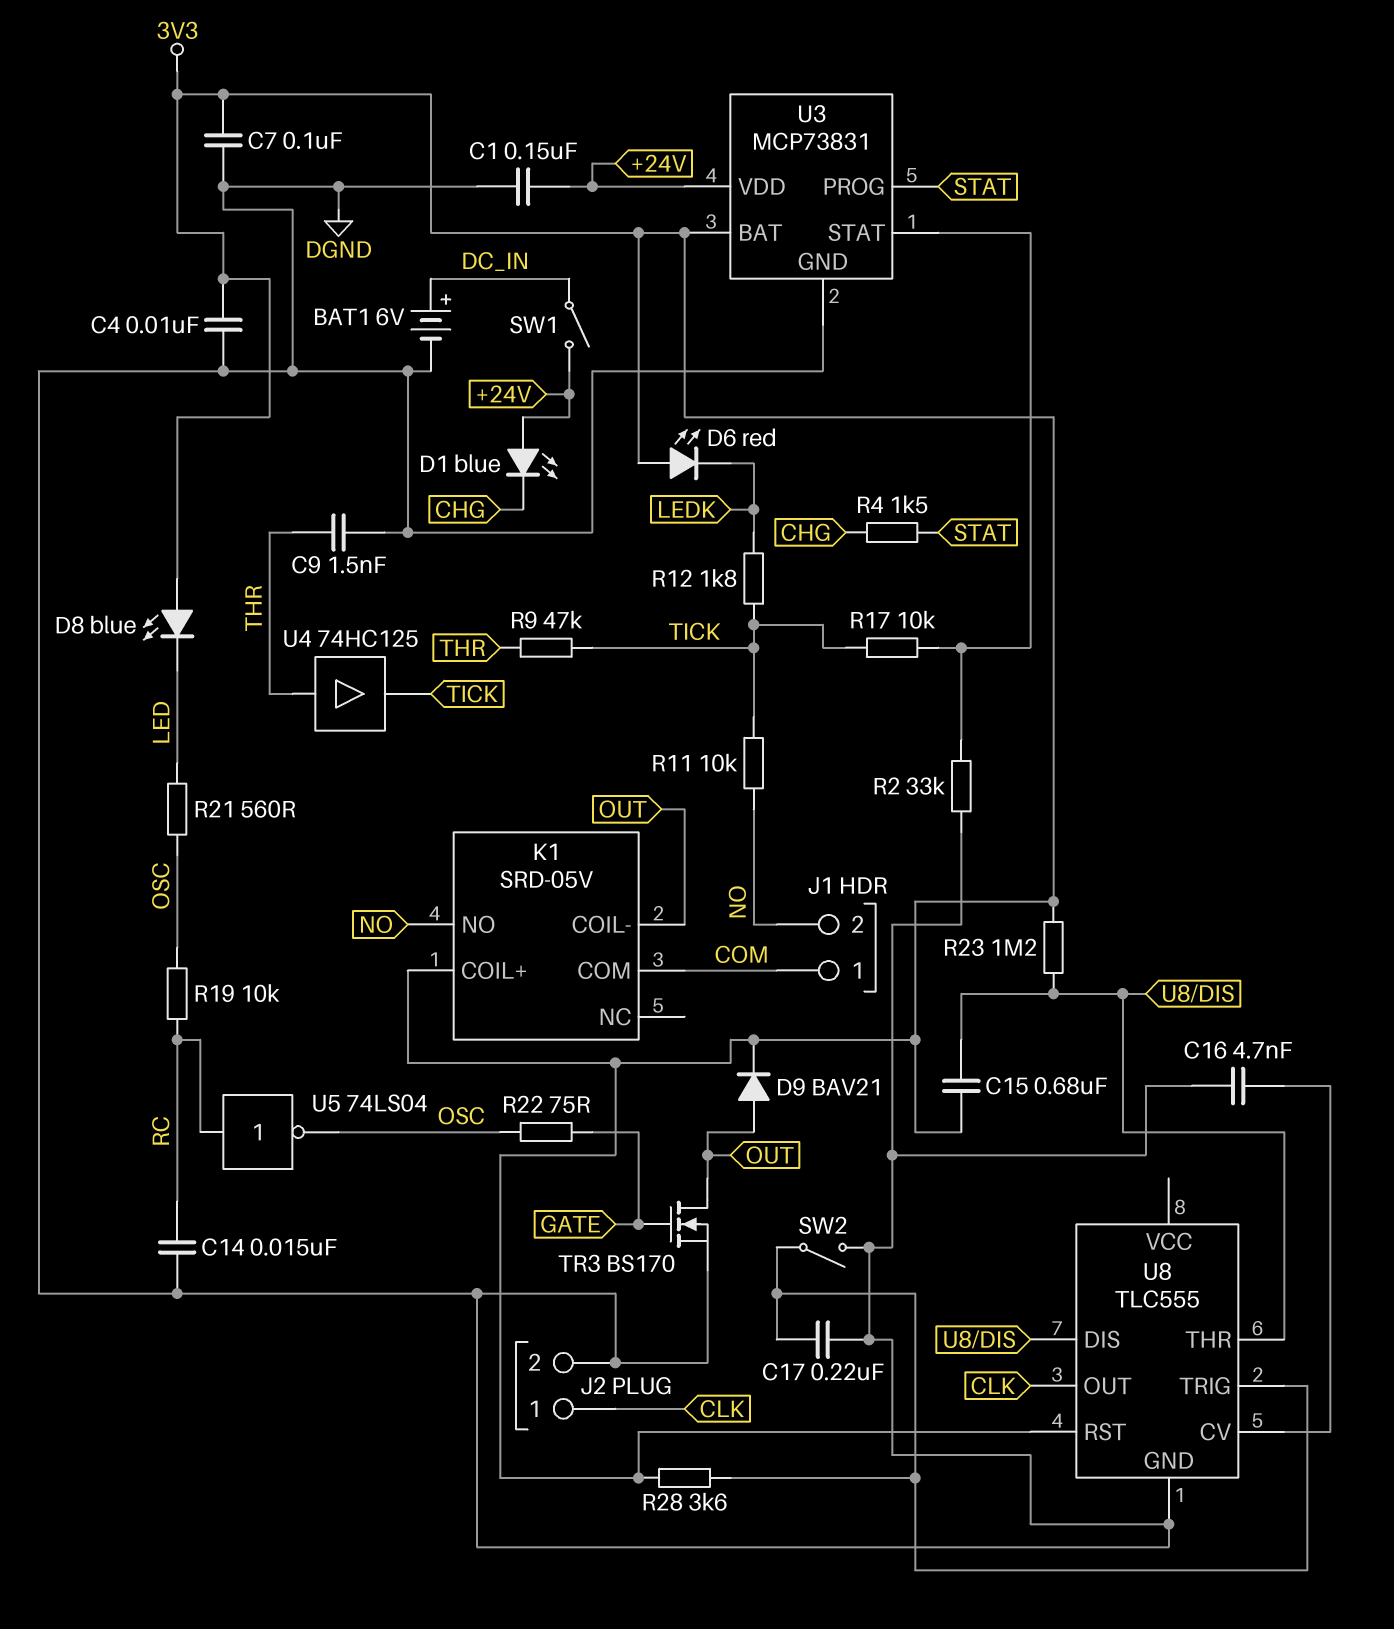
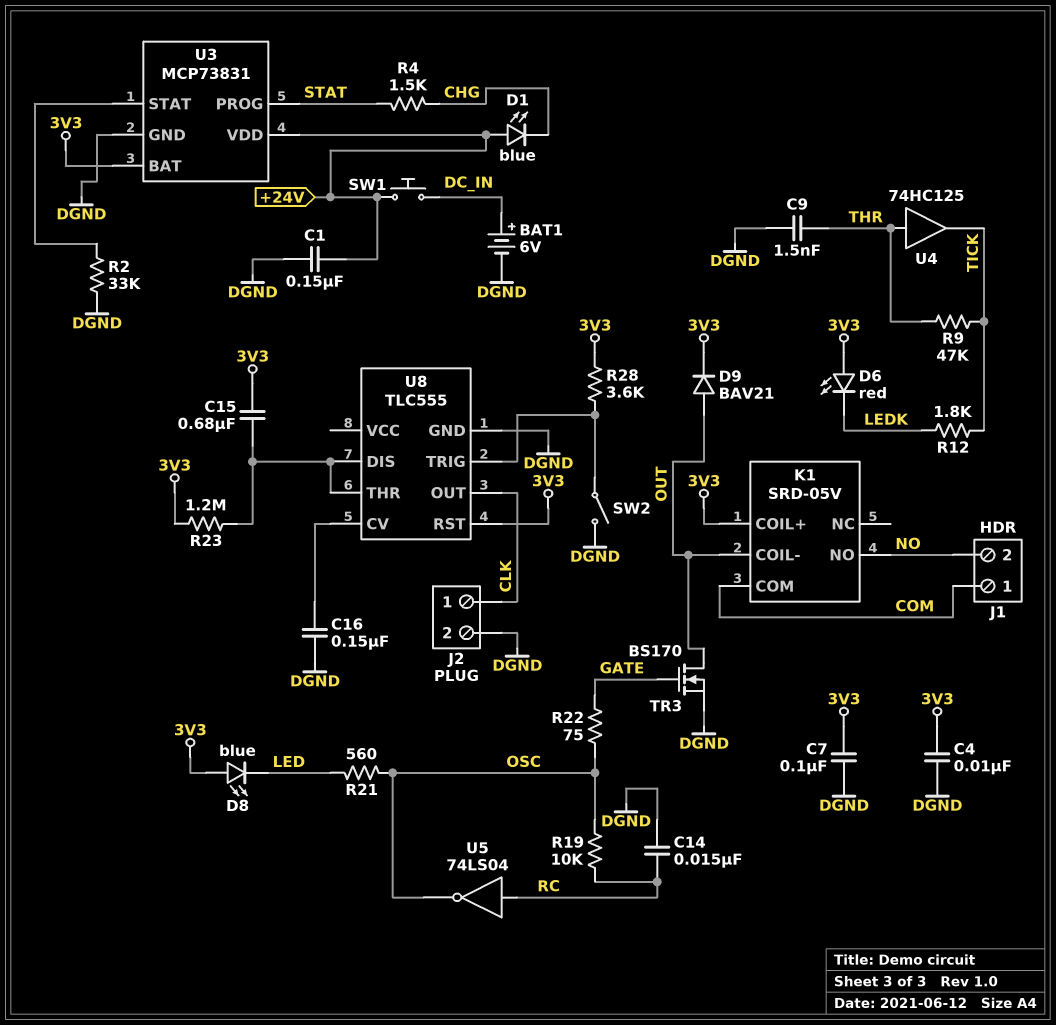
C16: 4.7nF (DGND, U8/CV) -> 150nF (DGND, U8/CV)
C17: 220nF (DGND, U8/TRIG) -> none
R11: 10k (NO, TICK) -> none
R17: 10k (TICK, U3/STAT) -> none
SW1: switch (+24V, DC_IN) -> button (+24V, DC_IN)

